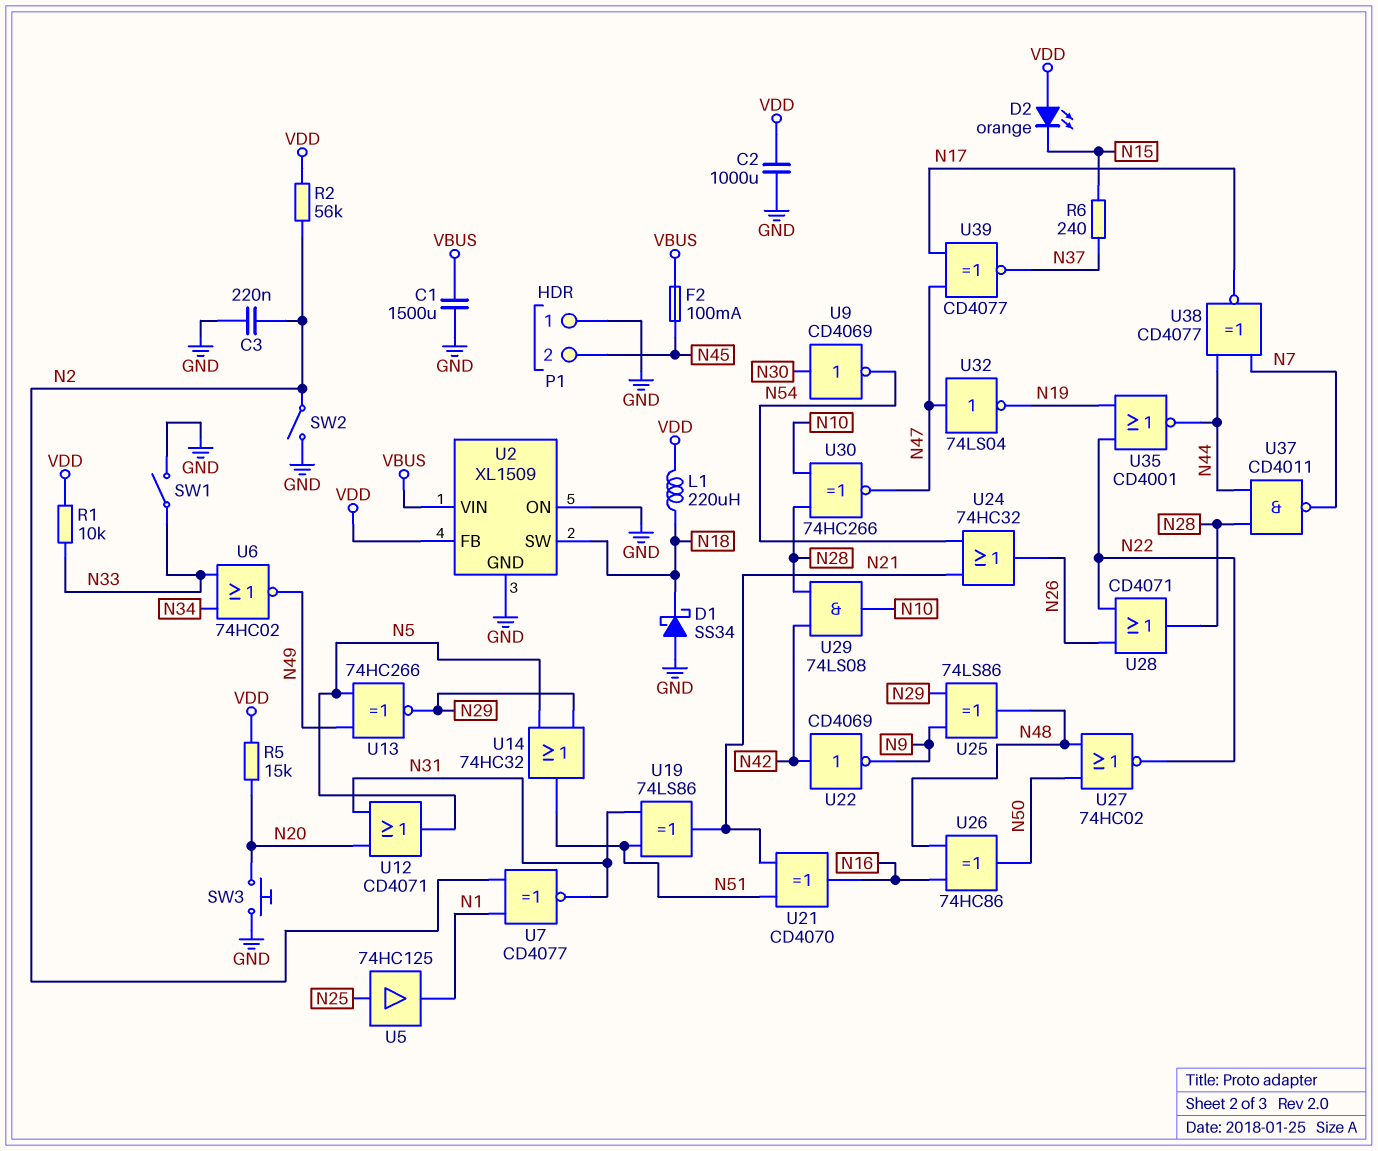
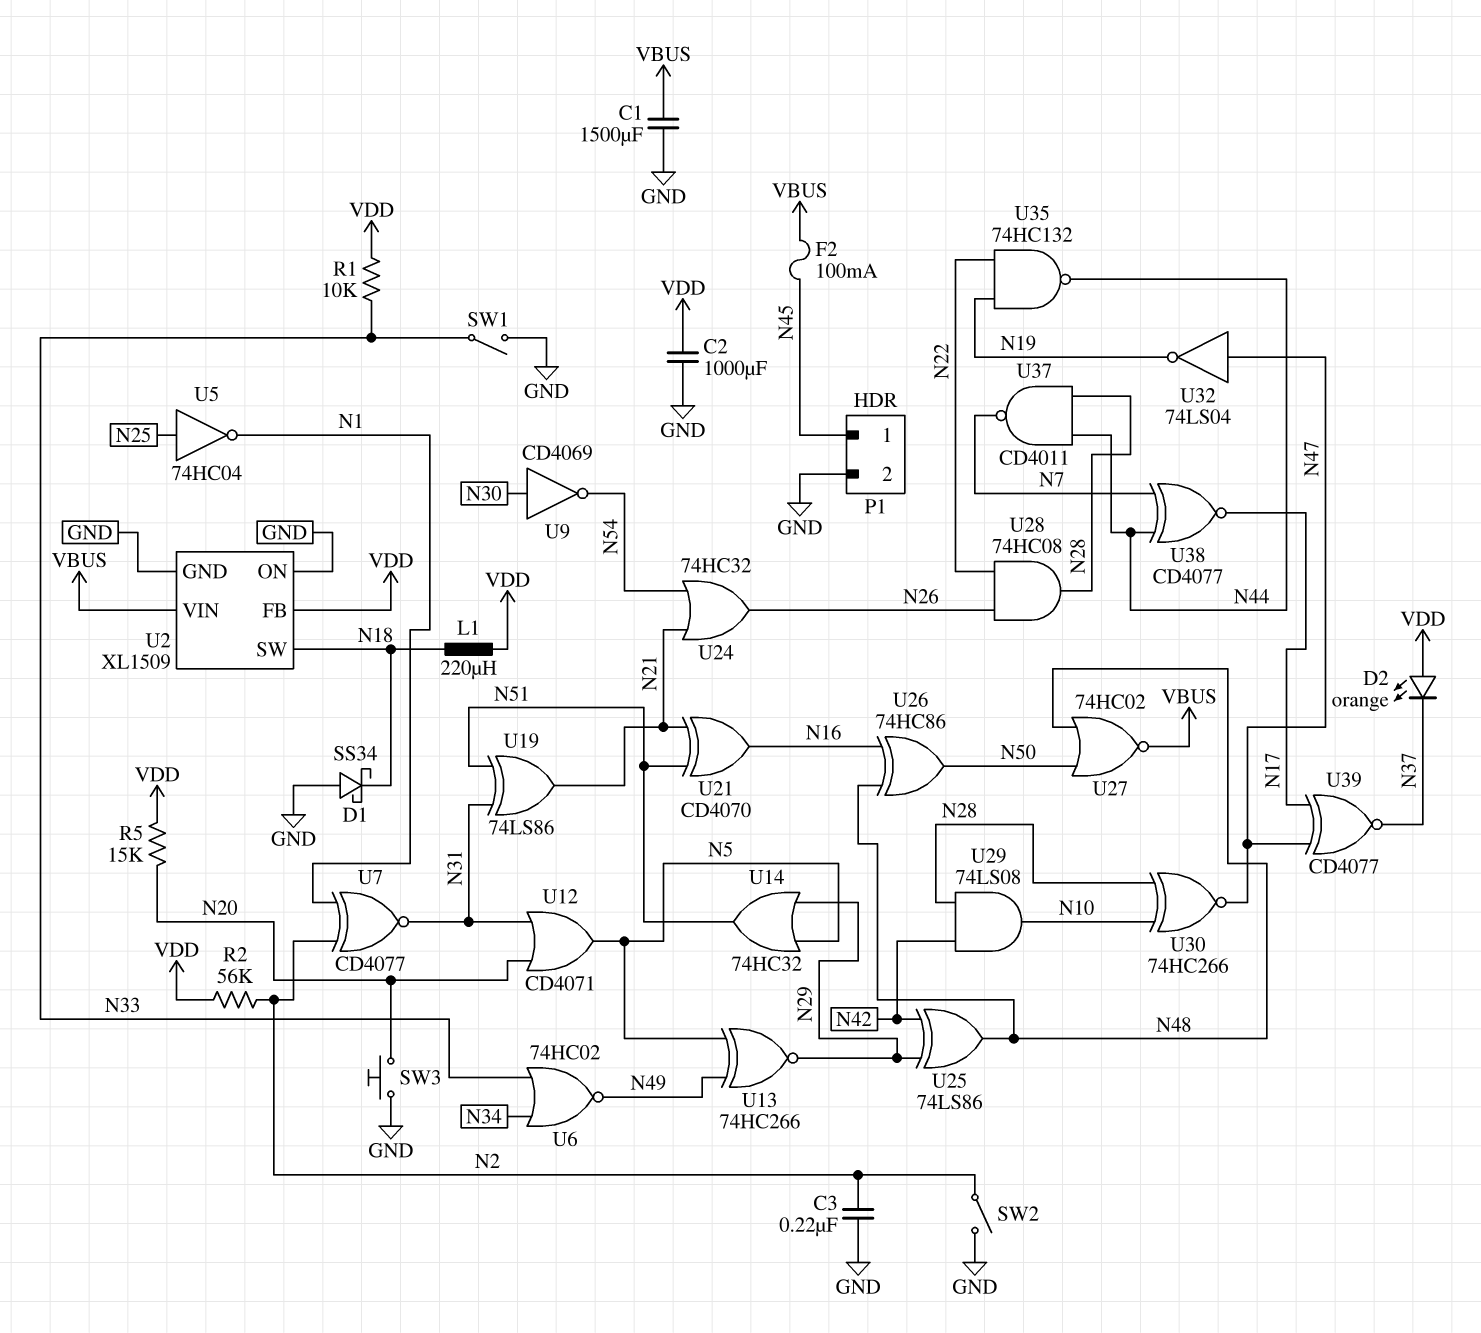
D2: LED orange (A VDD, K N15) -> LED orange (A VDD, K N37)
P1 pin 1: GND -> N45
P1 pin 2: N45 -> GND
R6: 240 (N15, N37) -> none
U5: buffer 74HC125 (in N25, out N1) -> NOT 74HC04 (in N25, out N1)
U22: NOT CD4069 (in N42, out N9) -> none
U25: XOR 74LS86 (in N9, in N29, out N48) -> XOR 74LS86 (in N29, in N42, out N48)
U27: NOR 74HC02 (in N48, in N50, out N22) -> NOR 74HC02 (in N48, in N50, out VBUS)
U28: OR CD4071 (in N22, in N26, out N28) -> AND 74HC08 (in N22, in N26, out N28)
U35: NOR CD4001 (in N19, in N22, out N44) -> NAND 74HC132 (in N19, in N22, out N44)

